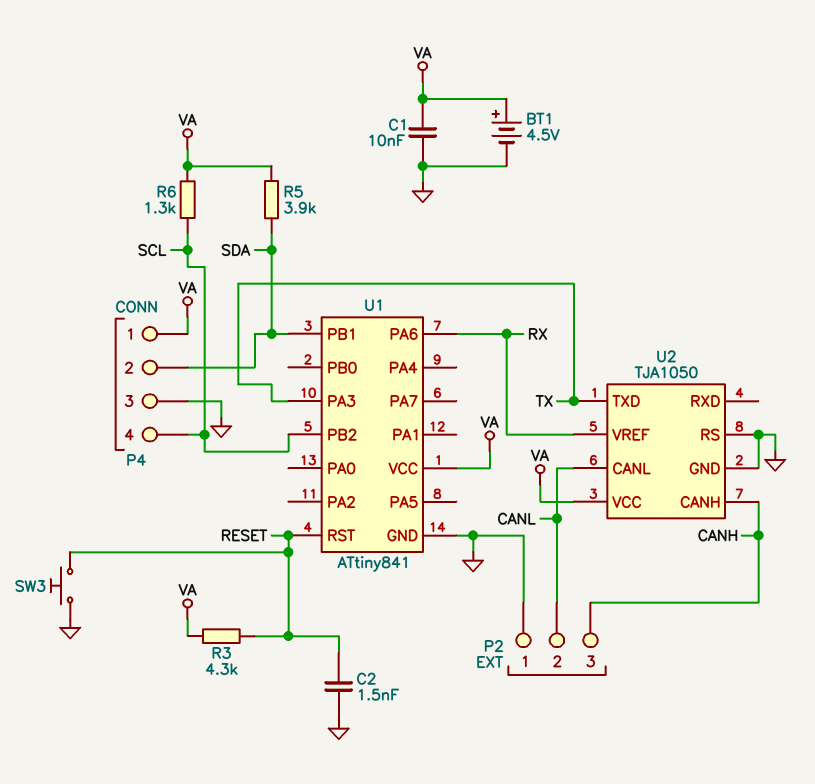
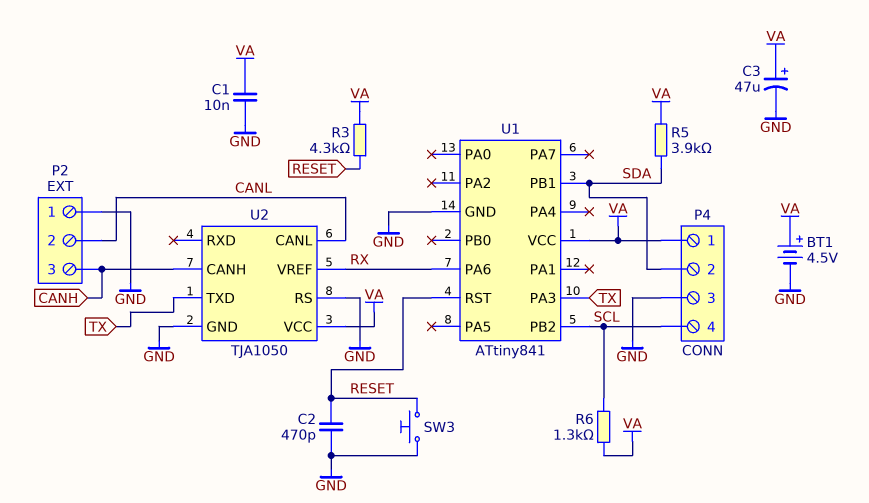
C2: 1.5nF (GND, RESET) -> 470pF (GND, RESET)
C3: none -> 47uF (plus VA, minus GND)

